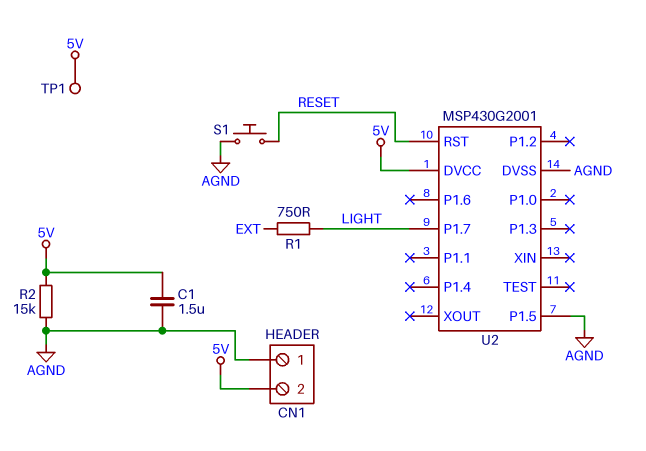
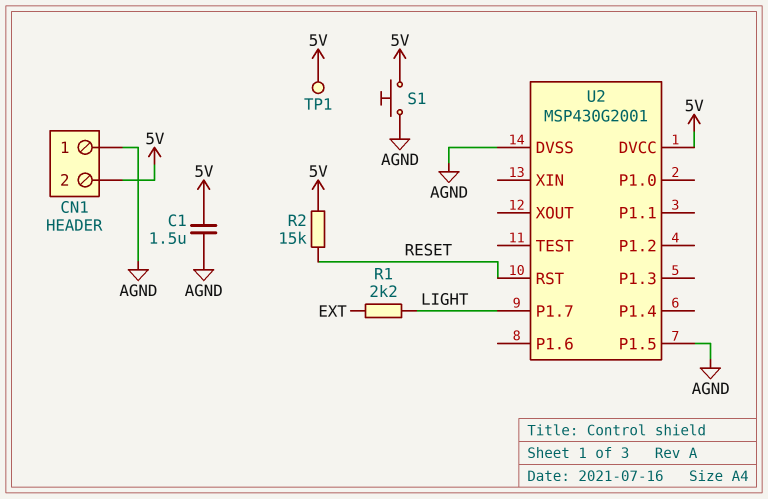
R1: 750 (EXT, LIGHT) -> 2.2k (EXT, LIGHT)
R2: 15k (5V, AGND) -> 15k (5V, RESET)
S1: button (AGND, RESET) -> button (5V, AGND)

